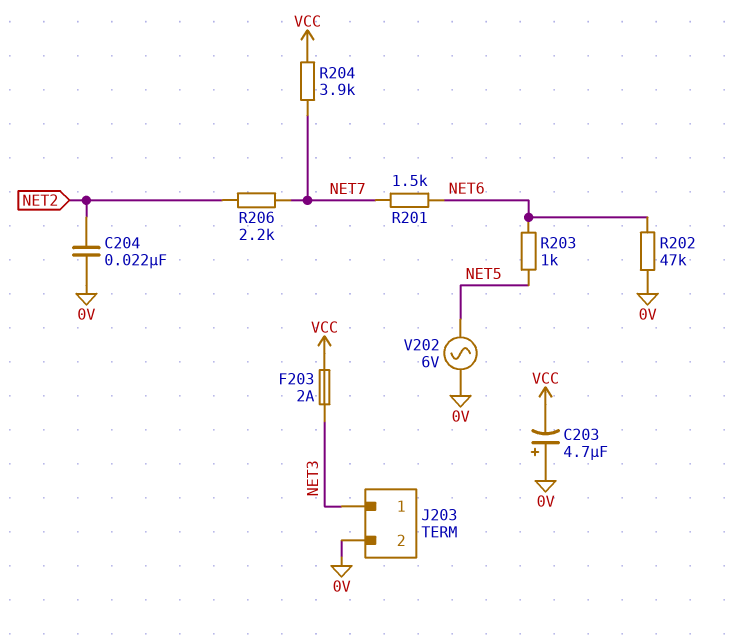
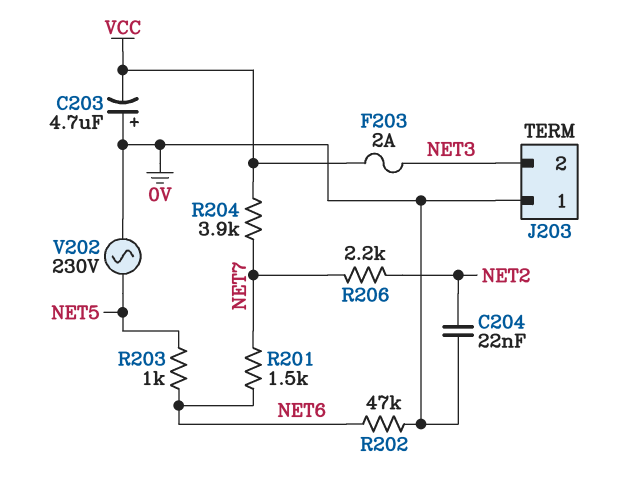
J203 pin 1: NET3 -> 0V
J203 pin 2: 0V -> NET3
V202: AC 6V (0V, NET5) -> AC 230V (0V, NET5)

